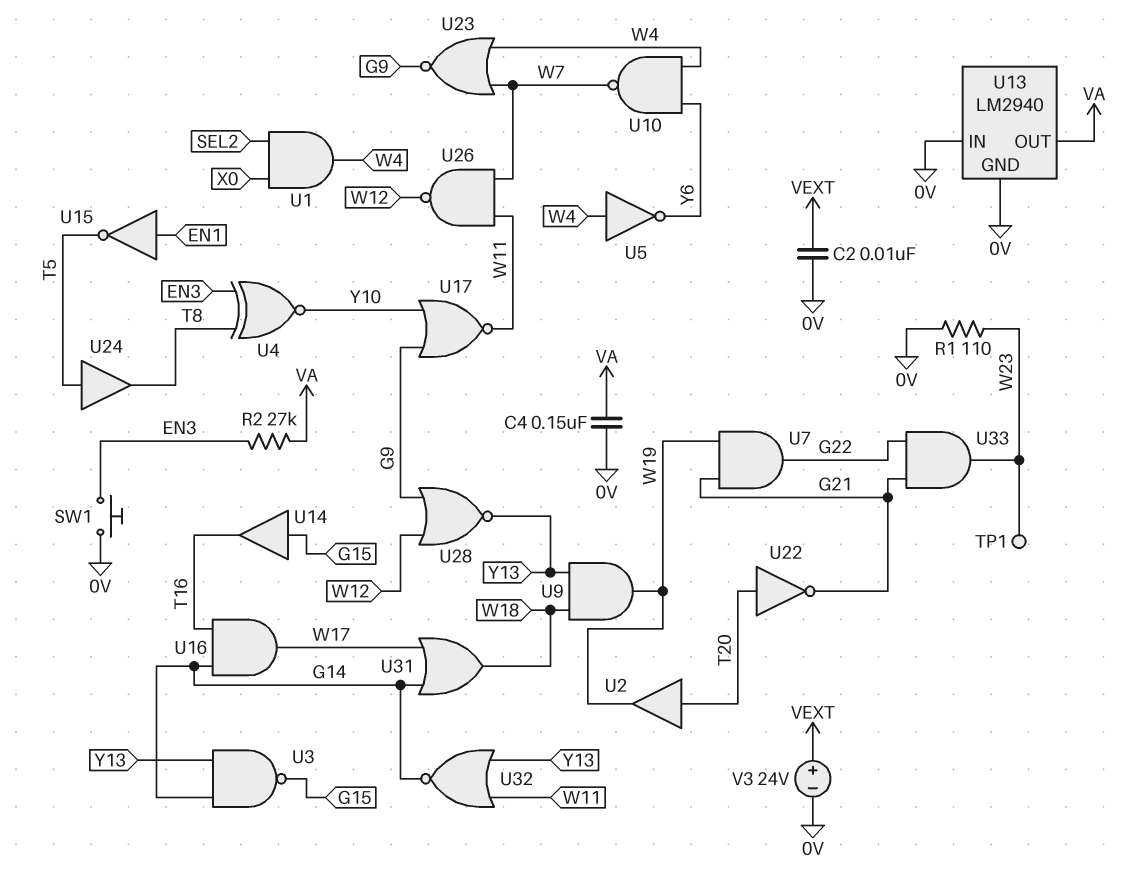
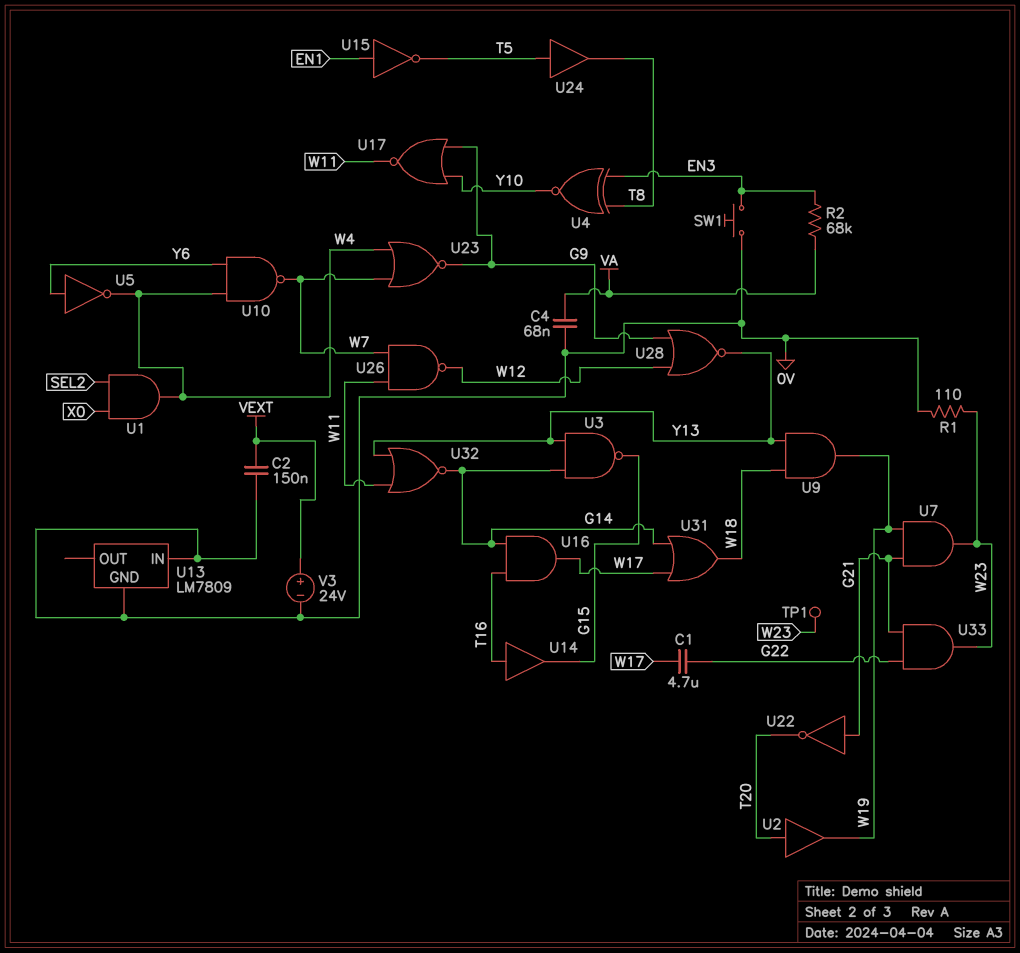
C1: none -> 4.7uF (G22, W17)
C2: 10nF (0V, VEXT) -> 150nF (0V, VEXT)
C4: 150nF (0V, VA) -> 68nF (0V, VA)
R2: 27k (EN3, VA) -> 68k (EN3, VA)
U5: NOT (in W4, out Y6) -> NOT (in Y6, out W4)
U7: AND (in G21, in W19, out G22) -> AND (in G21, in W19, out W23)
U13: LM2940 -> LM7809
U13 pin OUT: VA -> none
U14: buffer (in G15, out T16) -> buffer (in T16, out G15)
U22: NOT (in T20, out G21) -> NOT (in G21, out T20)

